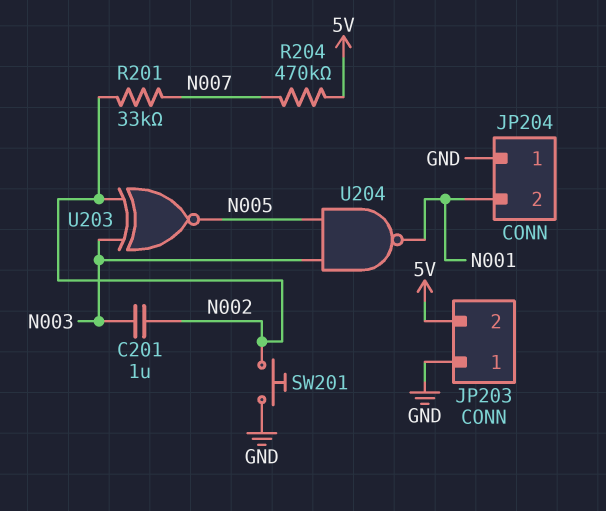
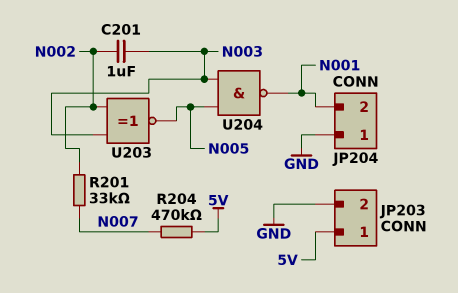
JP203 pin 1: GND -> 5V
JP203 pin 2: 5V -> GND
SW201: button (GND, N002) -> none

